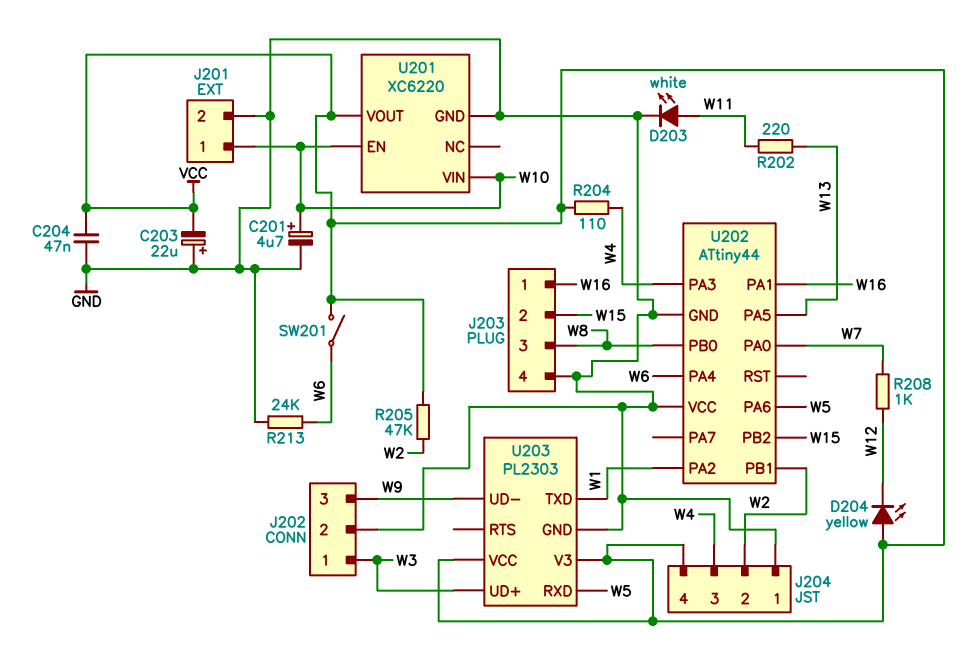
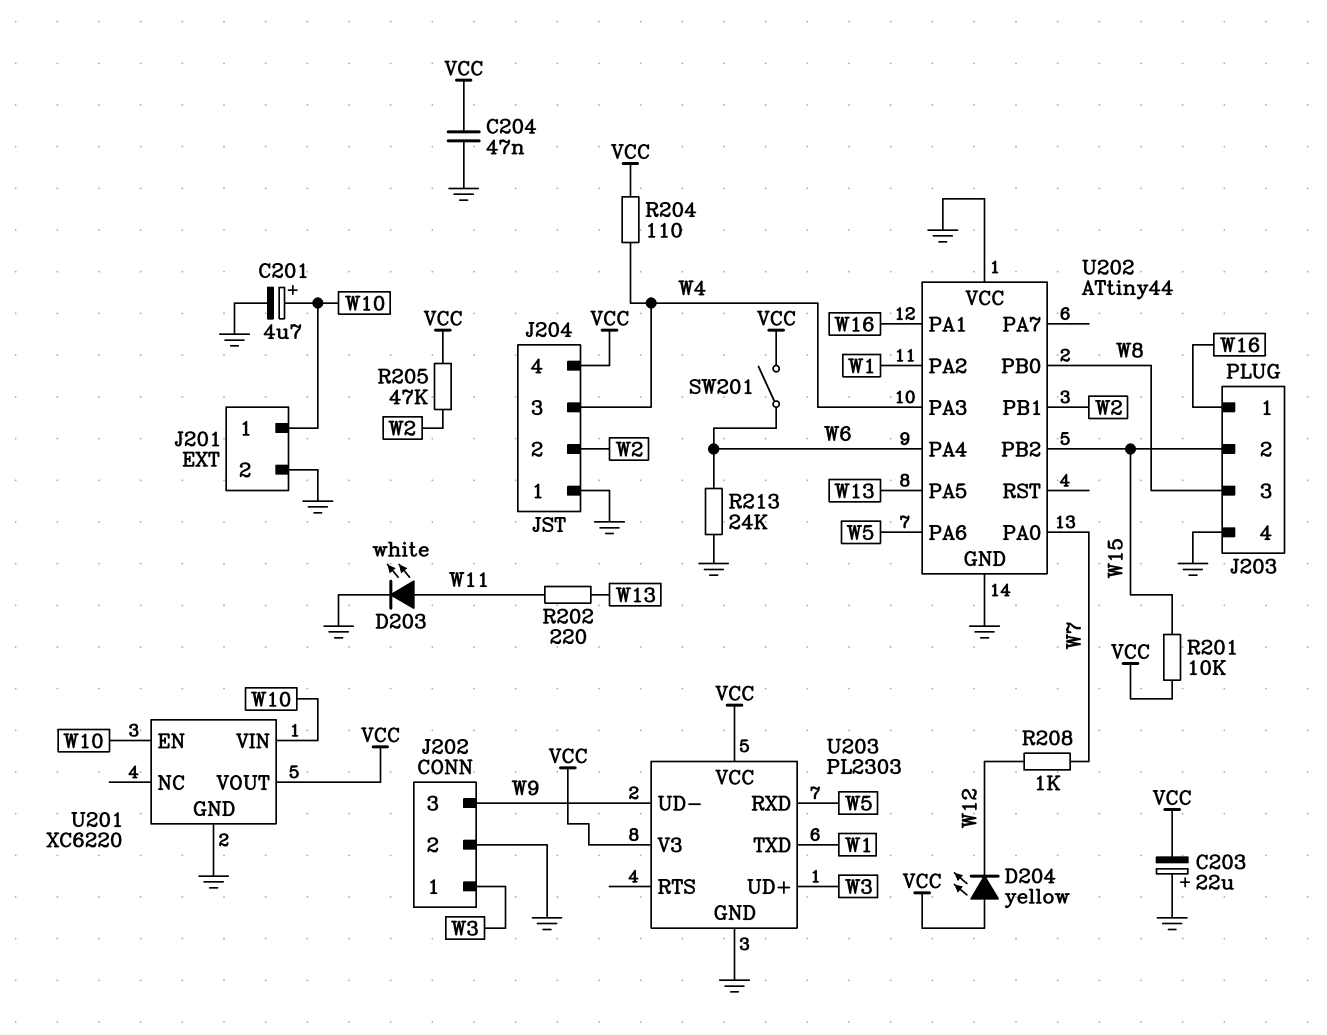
R201: none -> 10k (VCC, W15)

